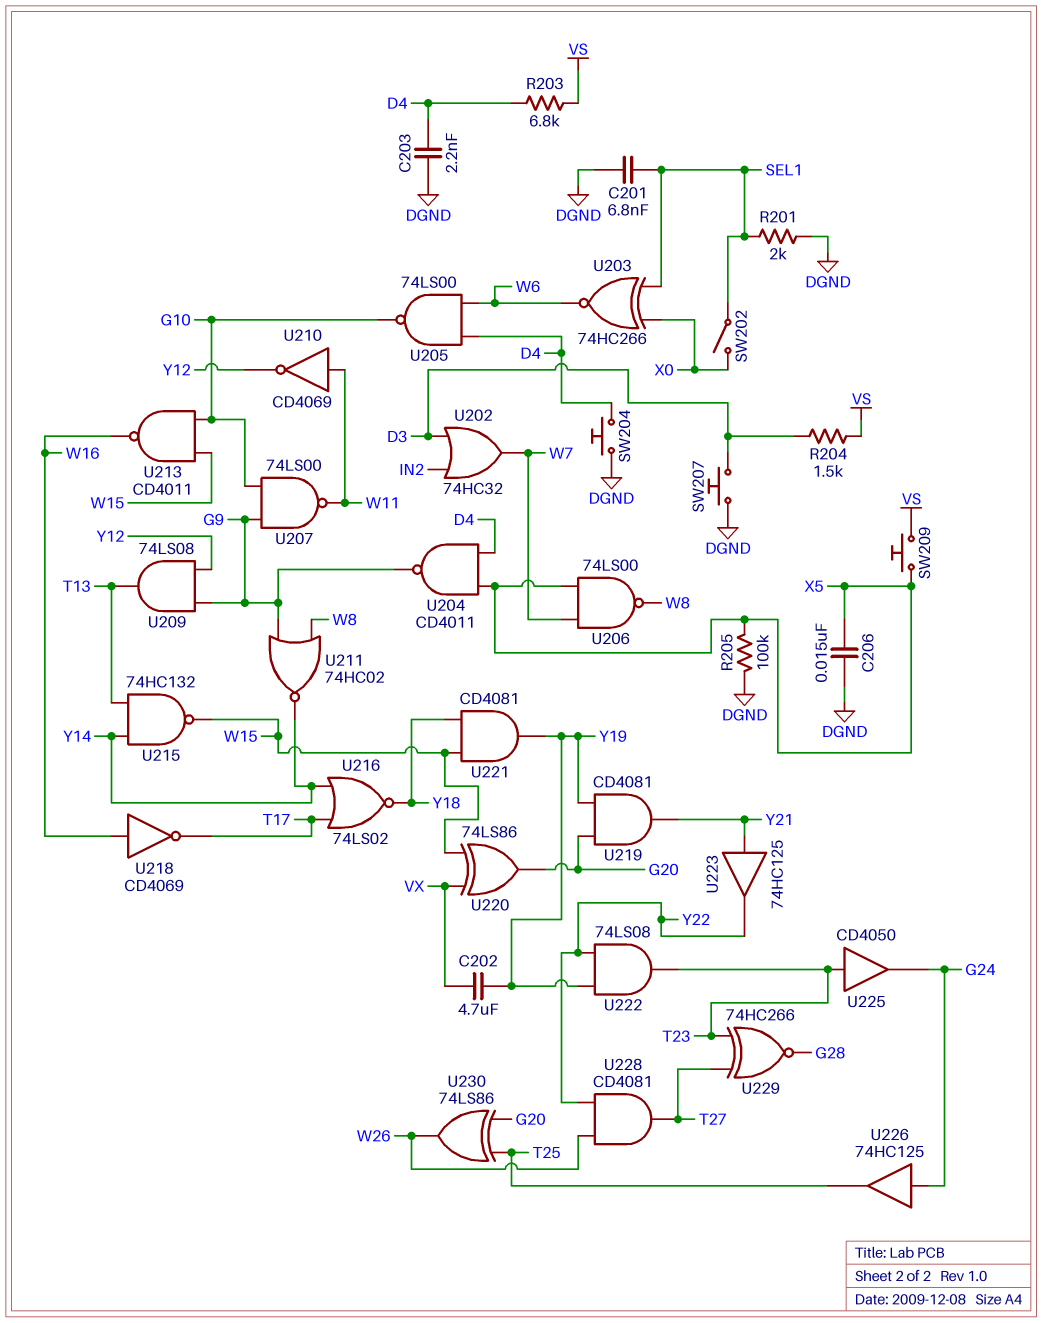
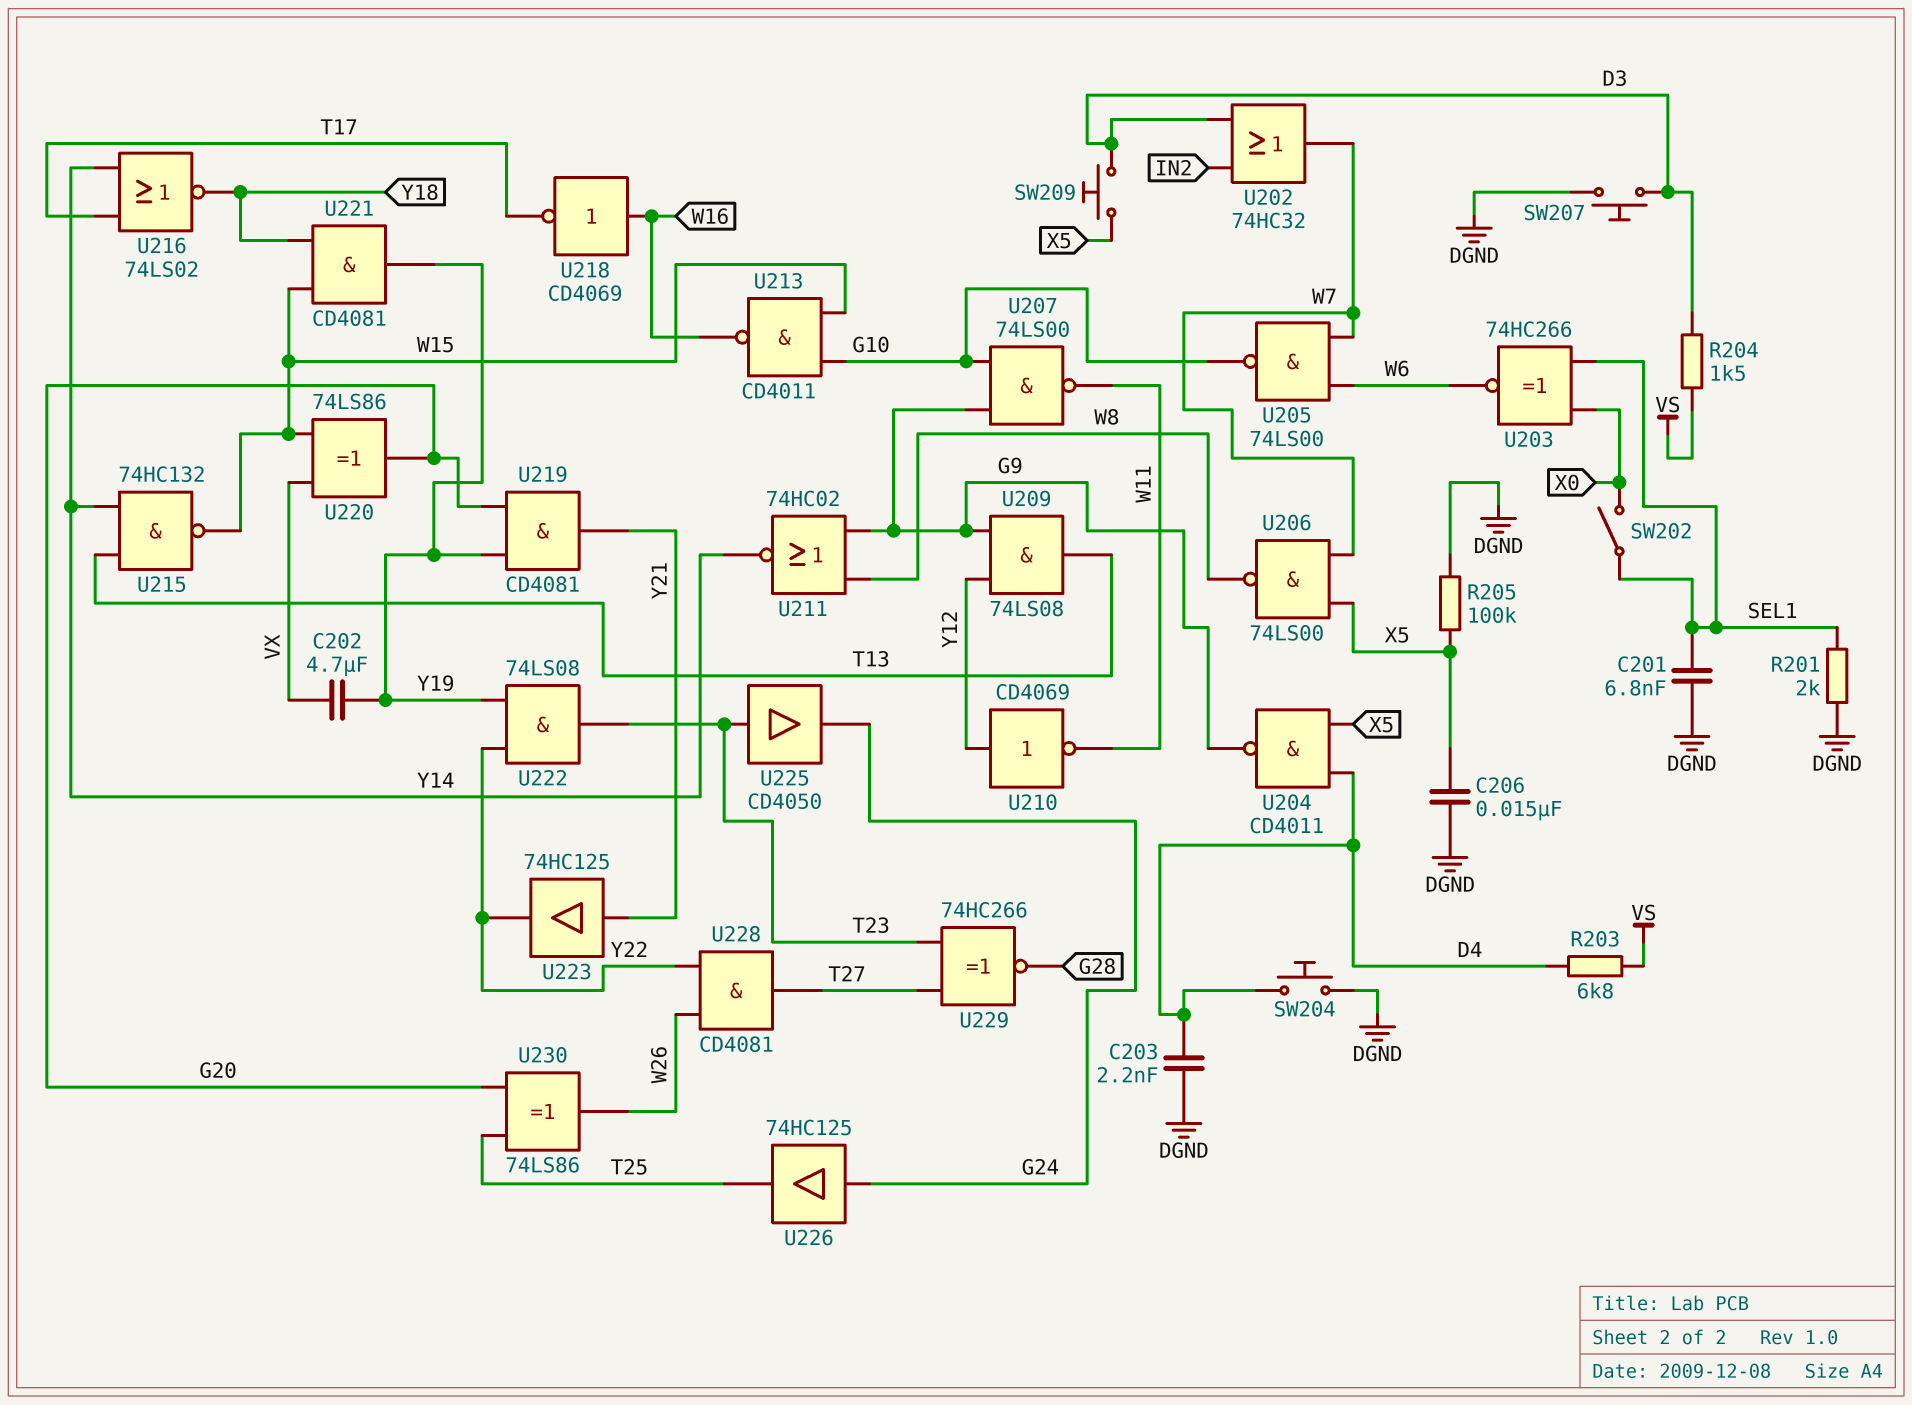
SW209: button (VS, X5) -> button (D3, X5)
U205: NAND 74LS00 (in D4, in W6, out G10) -> NAND 74LS00 (in W6, in W7, out G10)
U210: NOT CD4069 (in W11, out Y12) -> NOT CD4069 (in Y12, out W11)

